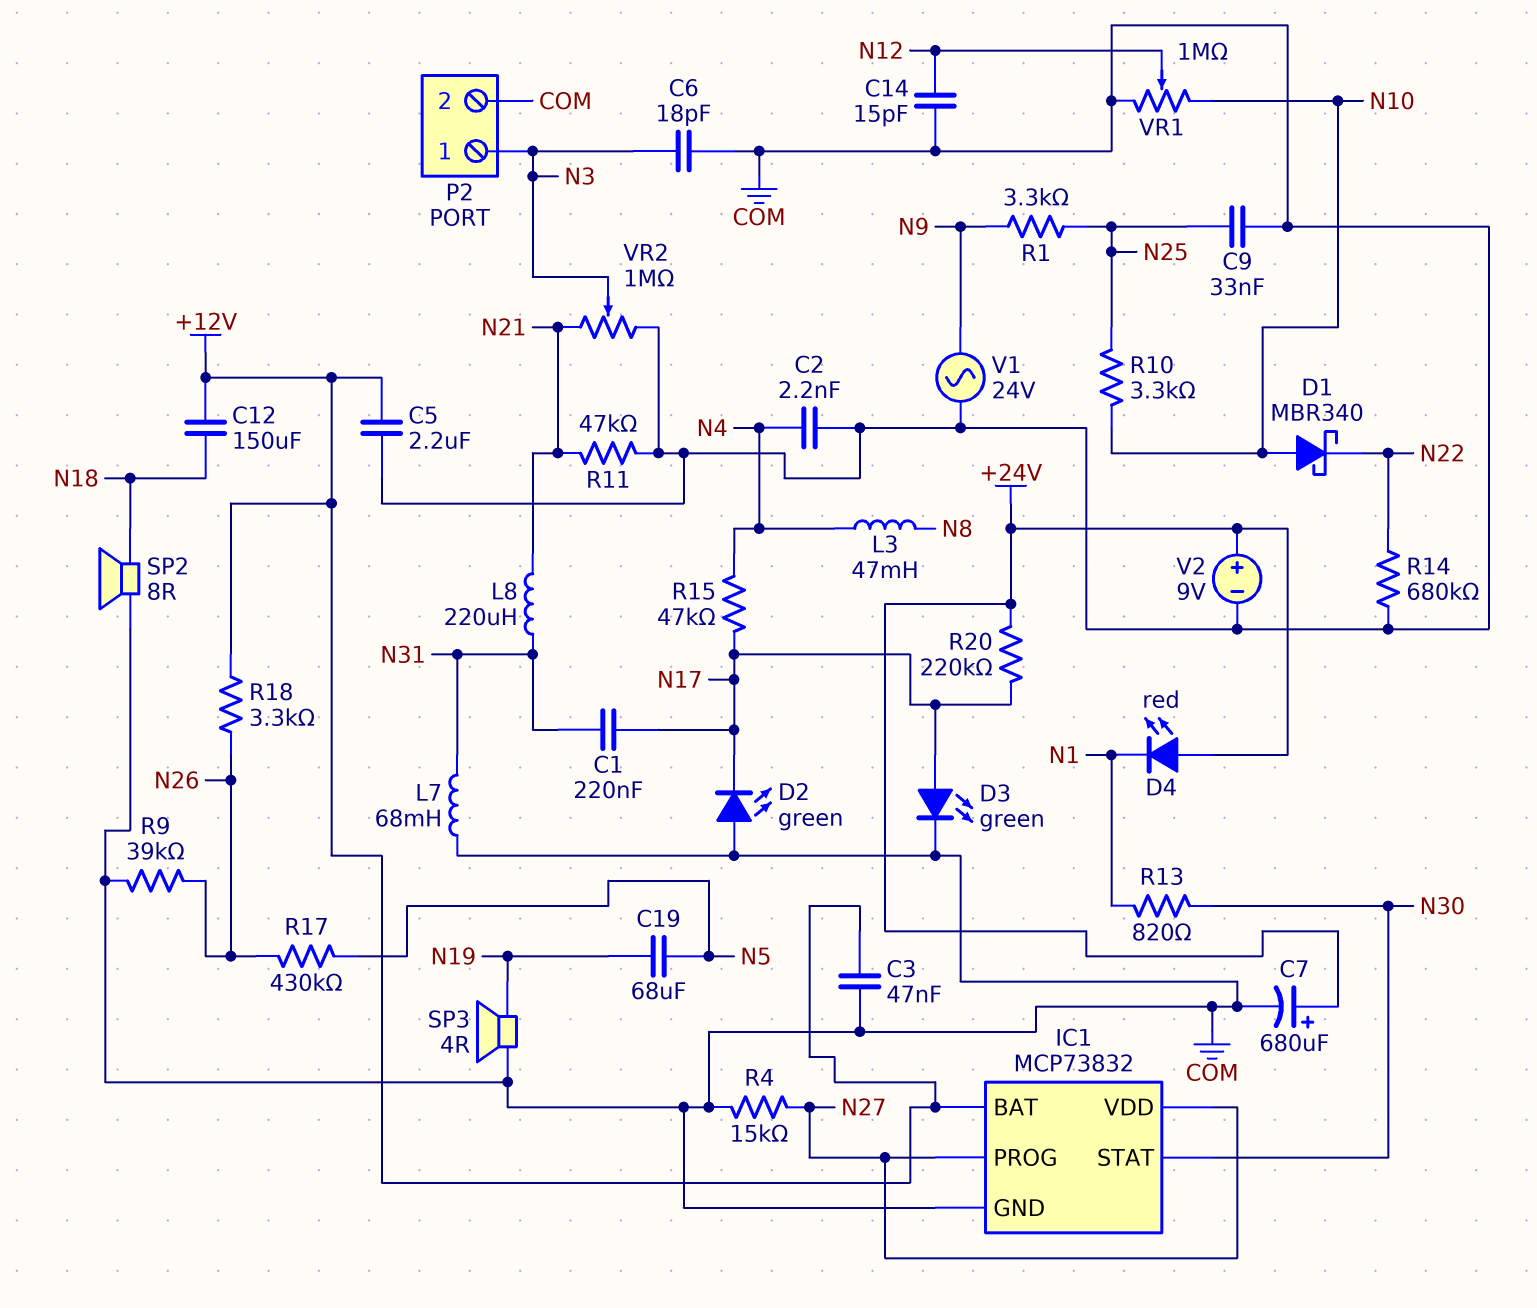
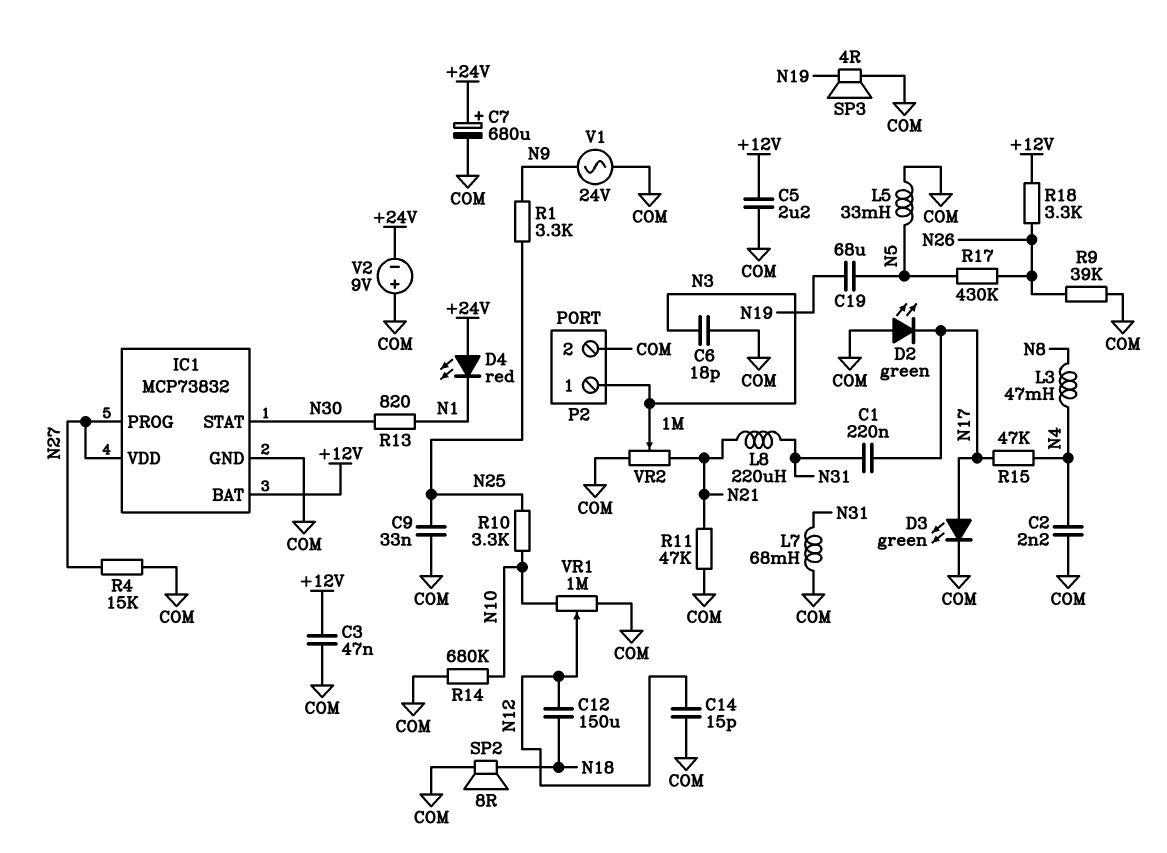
C12: 150uF (+12V, N18) -> 150uF (N12, N18)
D1: schottky MBR340 (A N10, K N22) -> none
L5: none -> 33mH (COM, N5)
R14: 680k (COM, N22) -> 680k (COM, N10)
R20: 220k (+24V, N17) -> none
V2: 9V (plus +24V, minus COM) -> 9V (plus COM, minus +24V)

